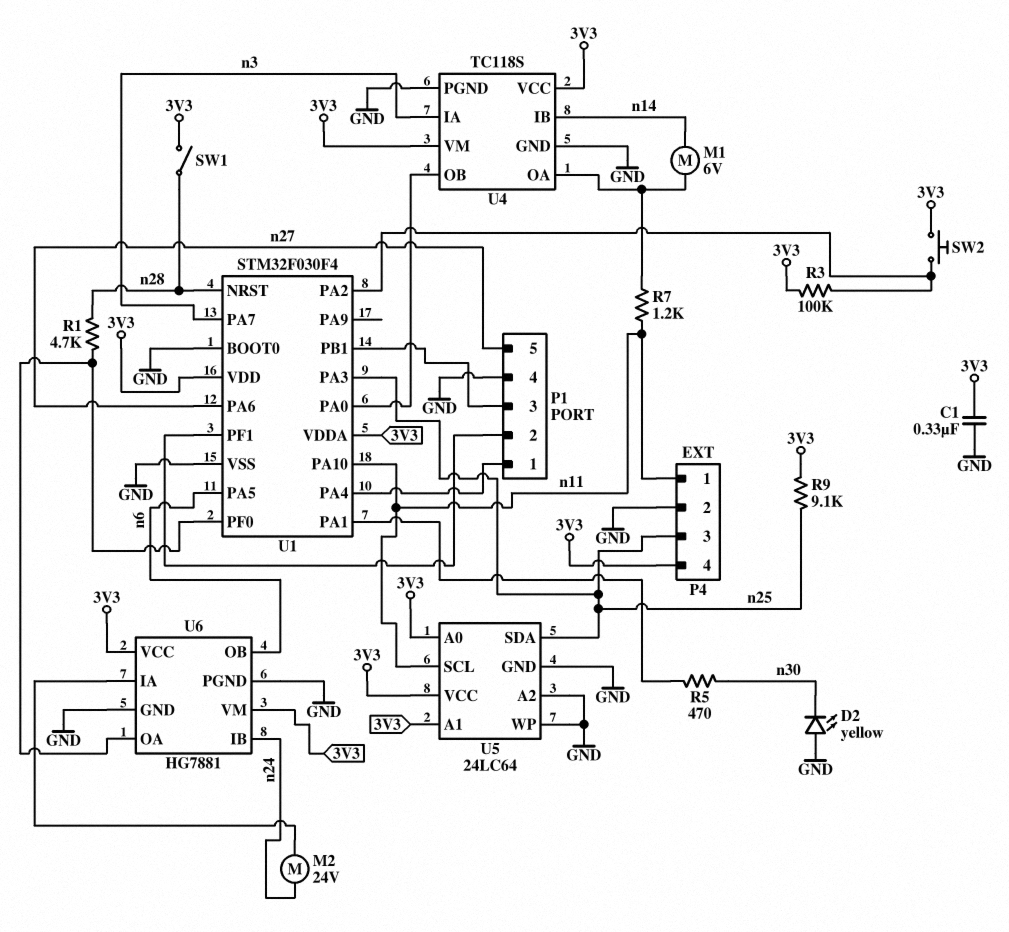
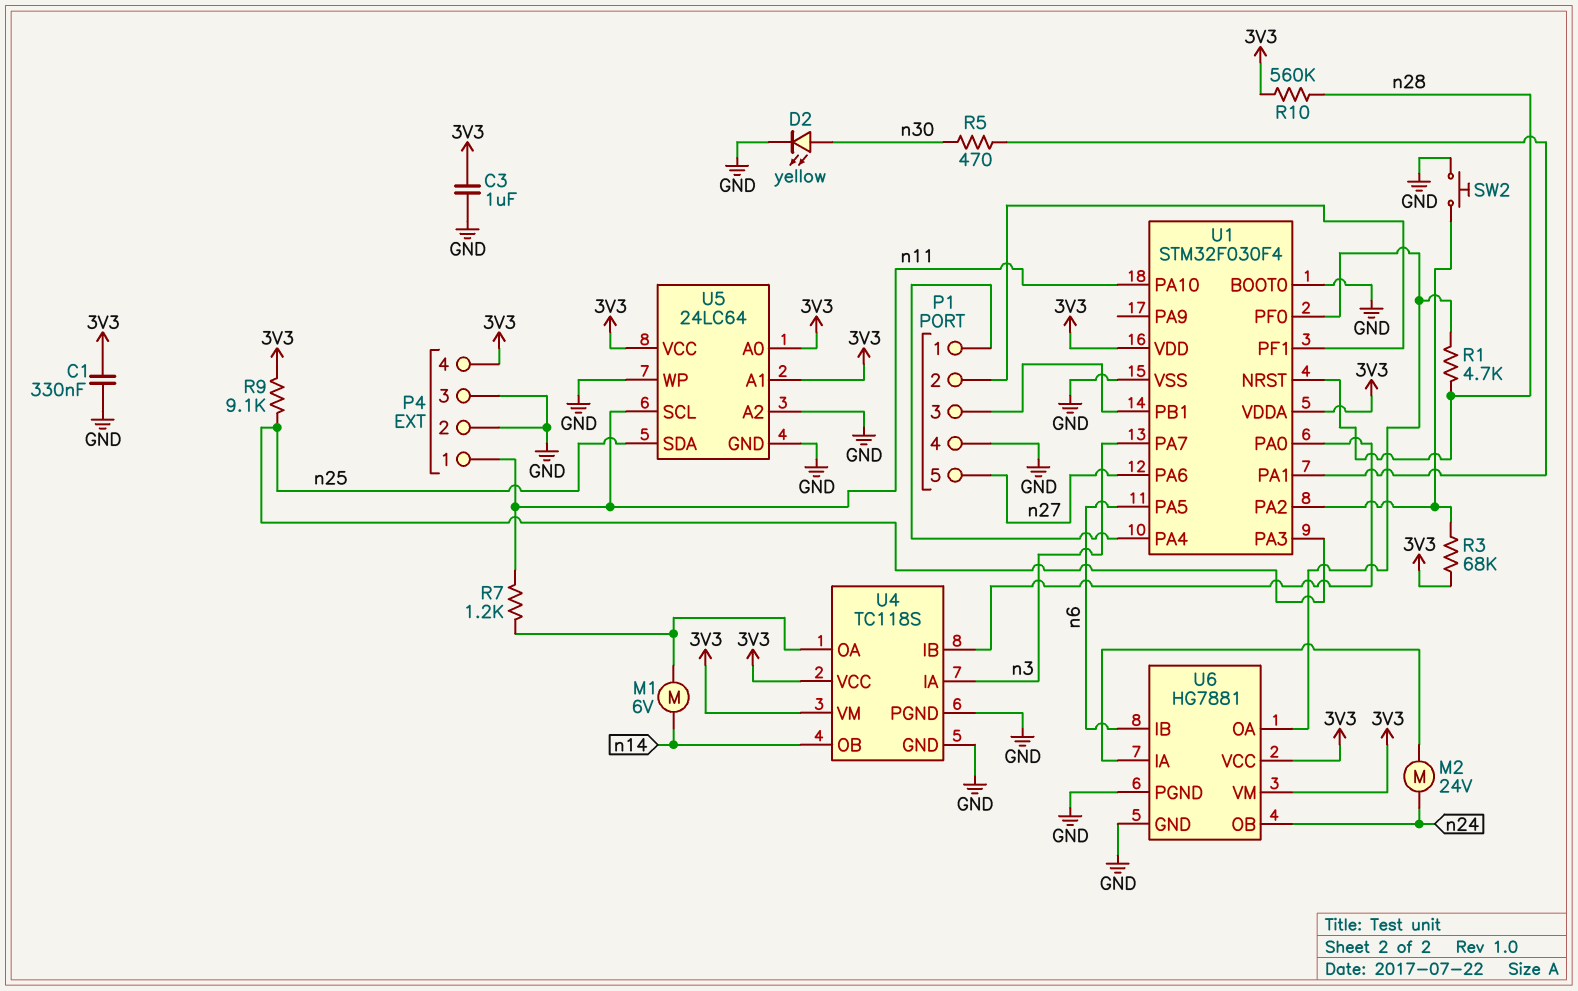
C3: none -> 1uF (3V3, GND)
D2: LED yellow (A GND, K n30) -> LED yellow (A n30, K GND)
P4 pin 3: n25 -> GND
R3: 100k (3V3, U1/PA2) -> 68k (3V3, U1/PA2)
R10: none -> 560k (3V3, n28)
SW1: switch (3V3, n28) -> none
SW2: button (3V3, U1/PA2) -> button (GND, U1/PA2)
U4 pin IB: n14 -> U1/PA0
U4 pin OB: U1/PA0 -> n14
U6 pin IB: n24 -> n6
U6 pin OB: n6 -> n24

